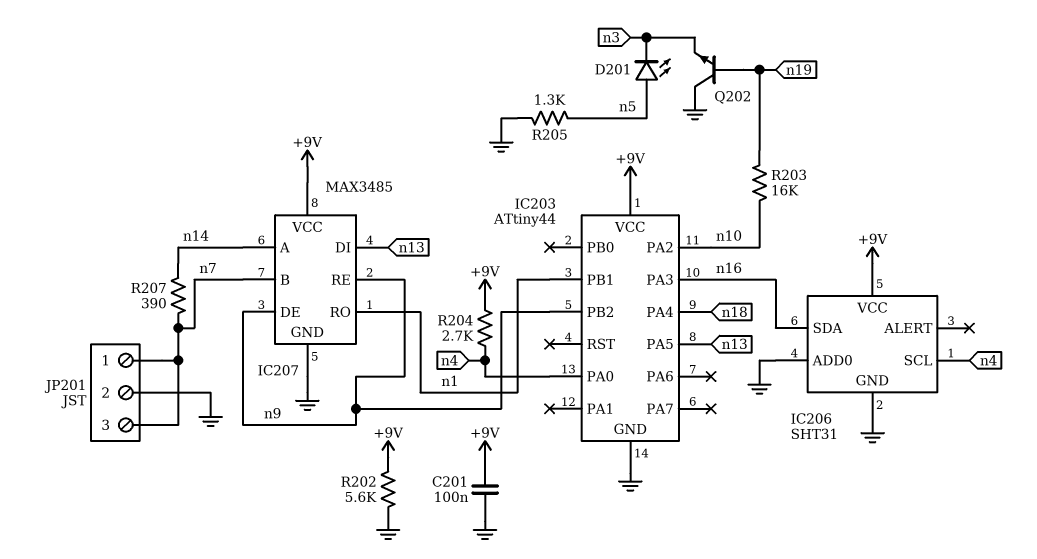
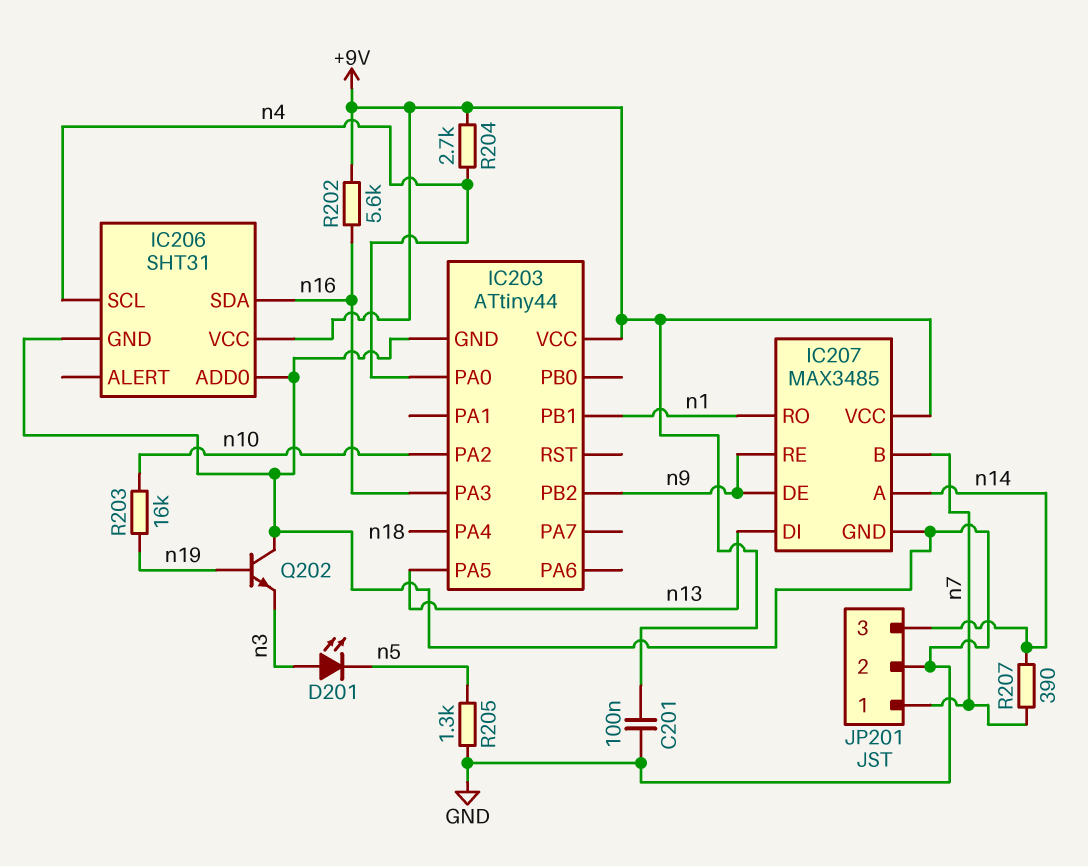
D201: LED (A n5, K n3) -> LED (A n3, K n5)
JP201 pin 3: n7 -> n14
R202: 5.6k (+9V, GND) -> 5.6k (+9V, n16)

